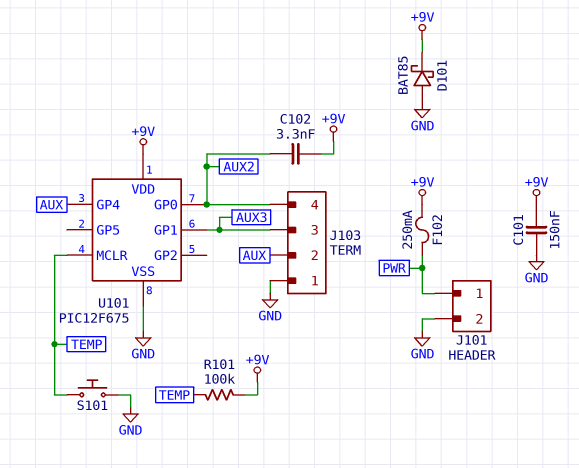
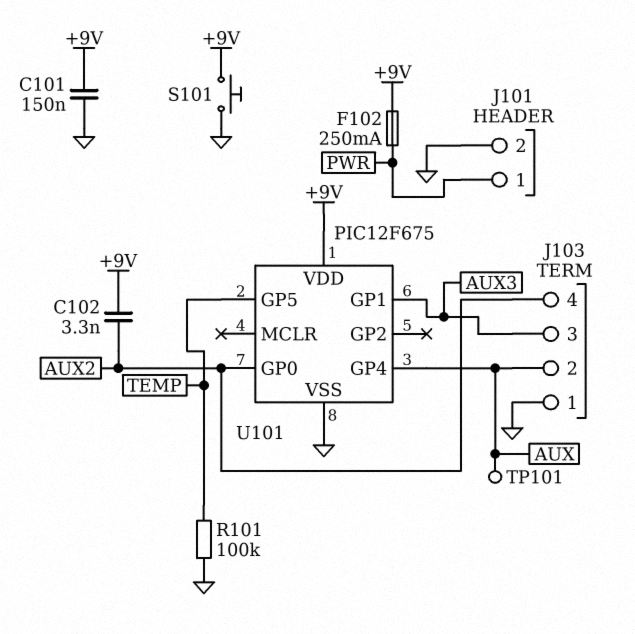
D101: schottky BAT85 (A GND, K +9V) -> none
R101: 100k (+9V, TEMP) -> 100k (GND, TEMP)
S101: button (GND, TEMP) -> button (+9V, GND)
TP101: none -> test point (AUX)
U101 pin GP5: none -> TEMP
U101 pin MCLR: TEMP -> none

